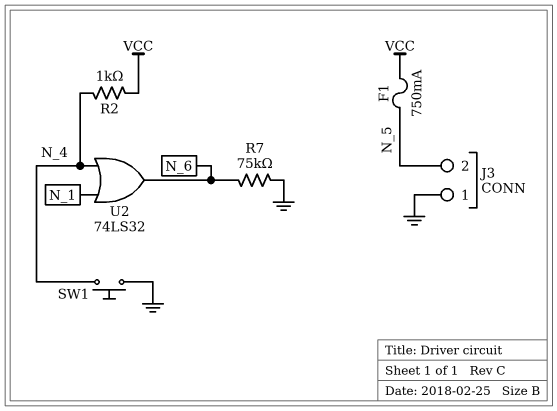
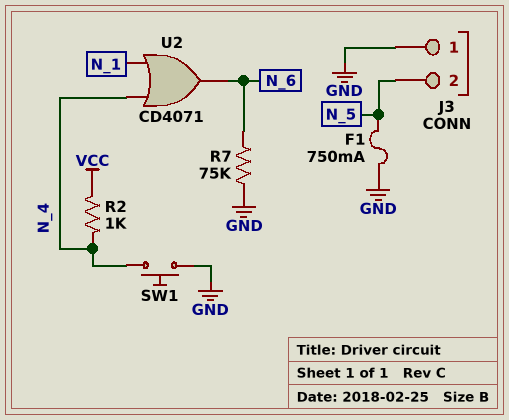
F1: 750mA (N_5, VCC) -> 750mA (GND, N_5)
U2: OR 74LS32 (in N_1, in N_4, out N_6) -> OR CD4071 (in N_1, in N_4, out N_6)

